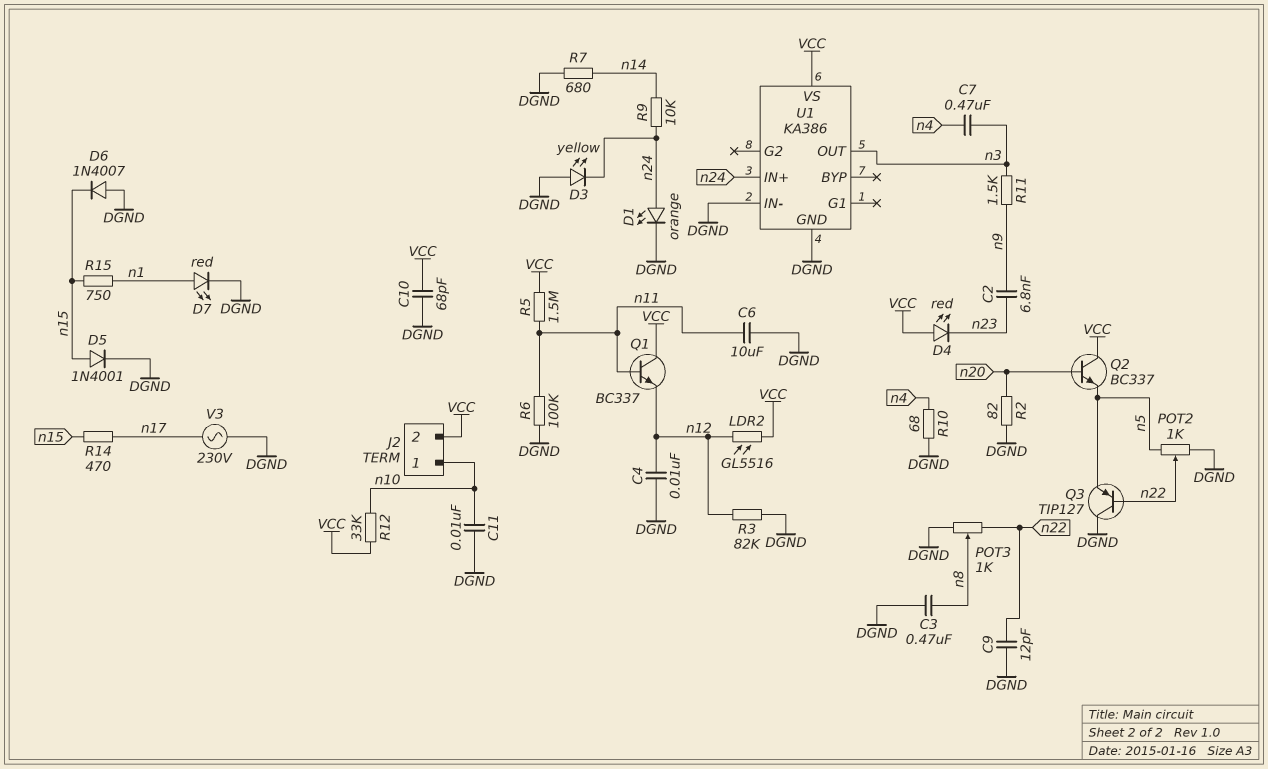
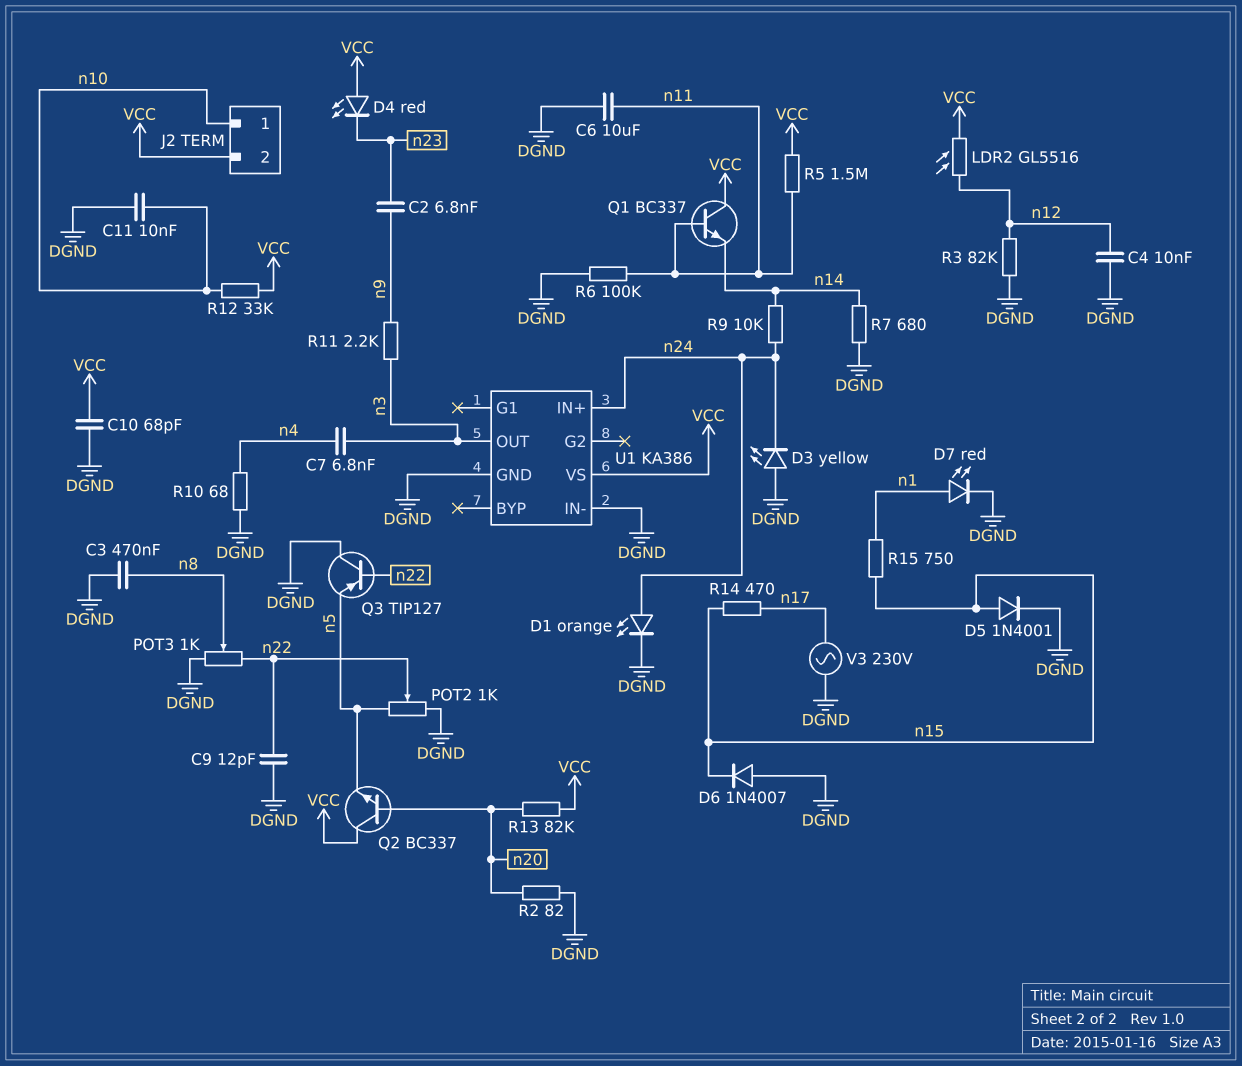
C7: 470nF (n3, n4) -> 6.8nF (n3, n4)
Q1: NPN BC337 (B n11, C VCC, E n12) -> NPN BC337 (B n11, C VCC, E n14)
R11: 1.5k (n3, n9) -> 2.2k (n3, n9)
R13: none -> 82k (VCC, n20)

